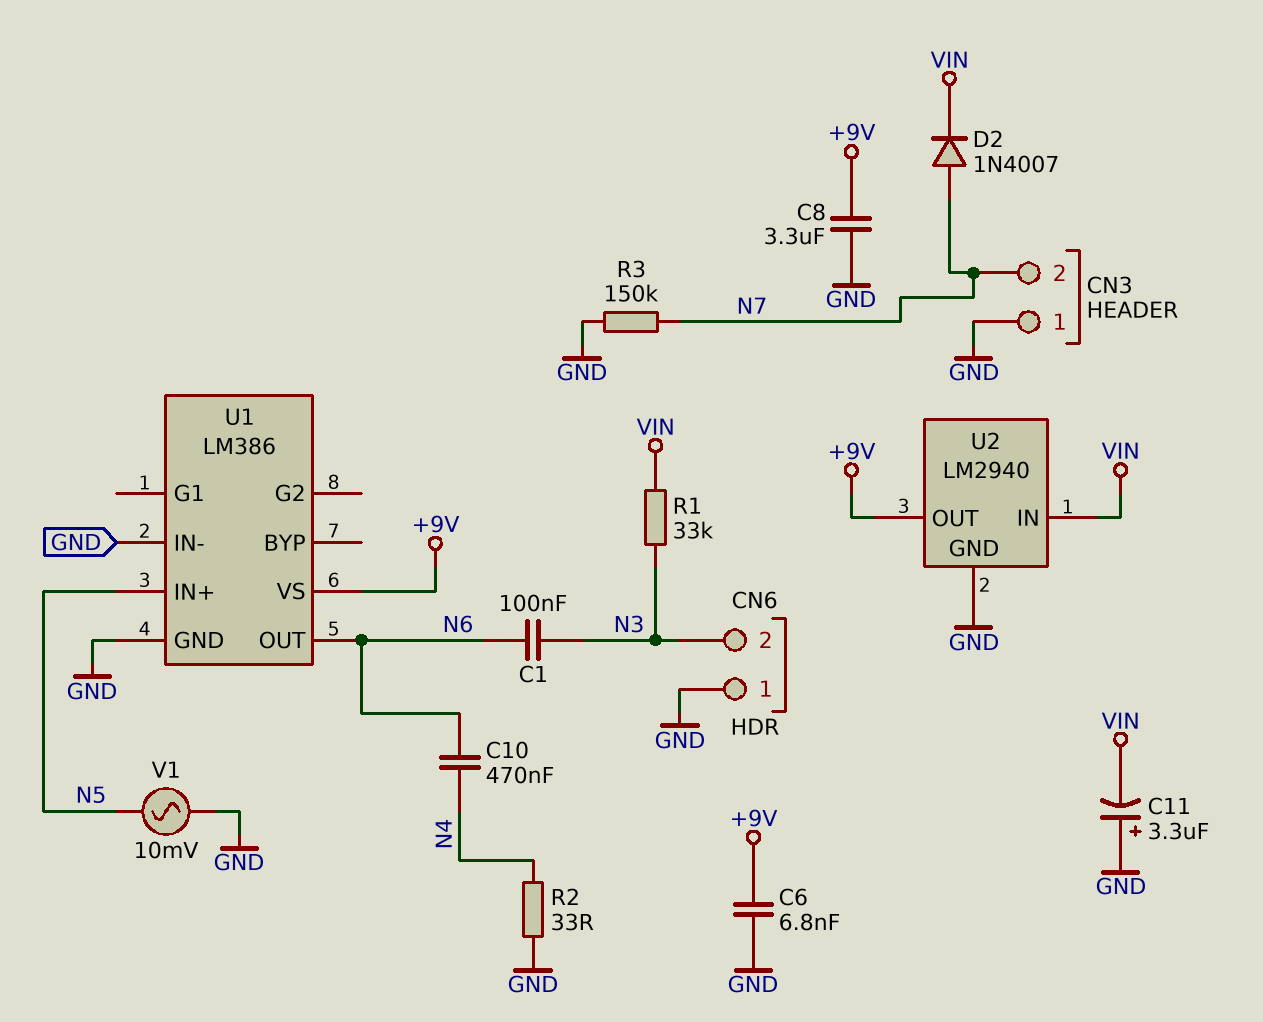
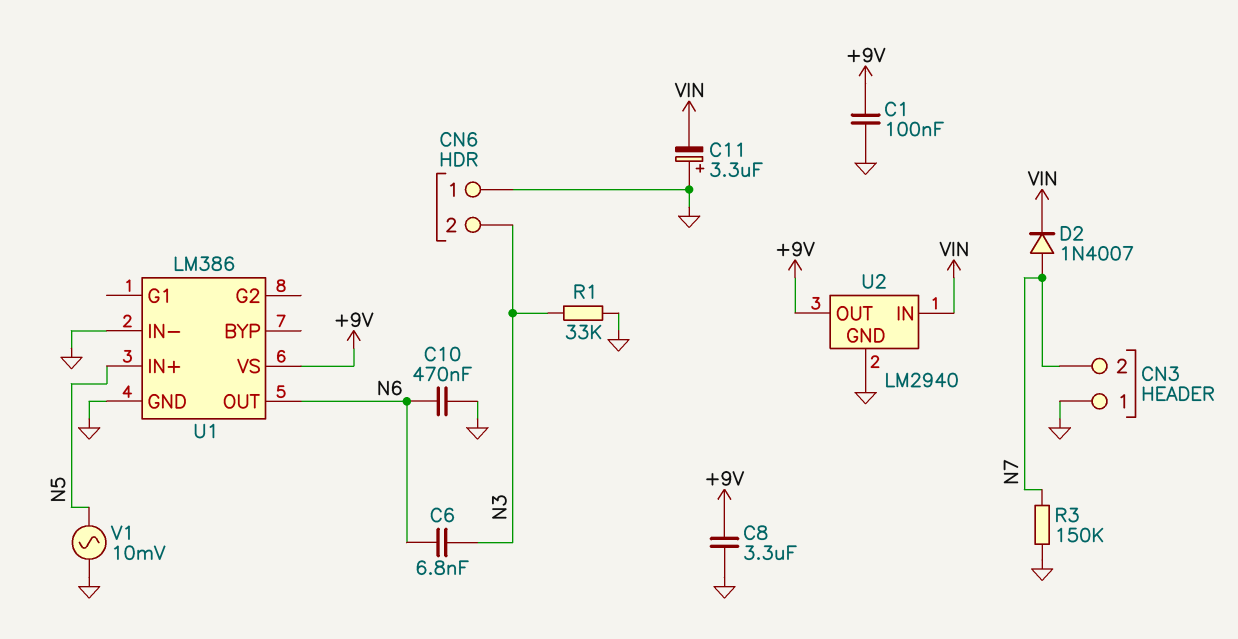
C1: 100nF (N3, N6) -> 100nF (+9V, GND)
C6: 6.8nF (+9V, GND) -> 6.8nF (N3, N6)
C10: 470nF (N4, N6) -> 470nF (GND, N6)
R1: 33k (N3, VIN) -> 33k (GND, N3)
R2: 33 (GND, N4) -> none

